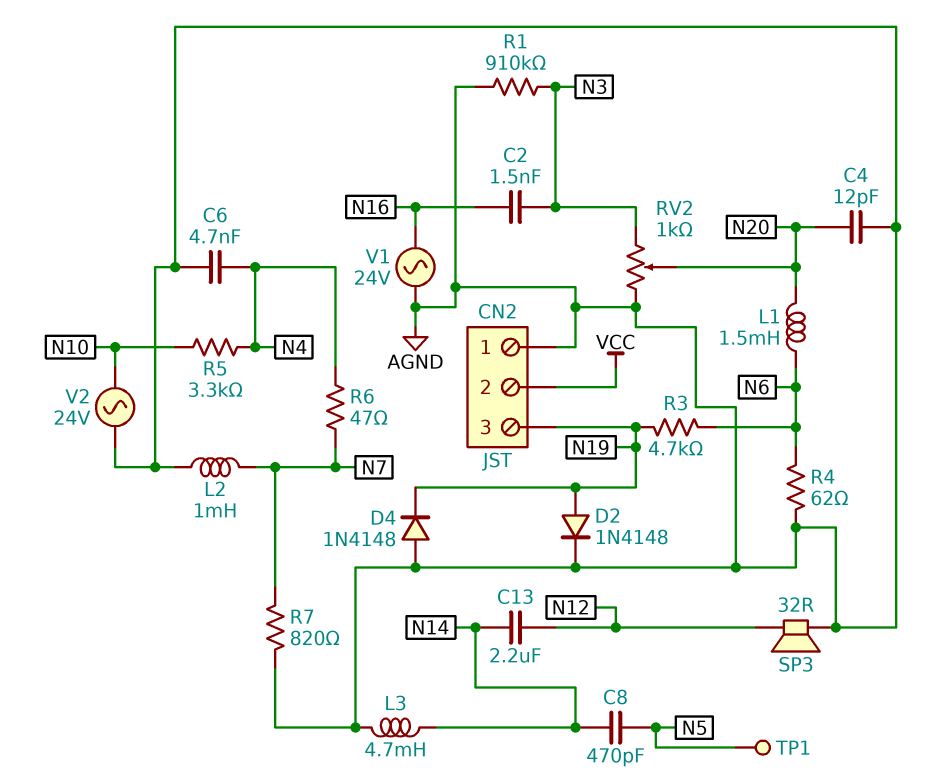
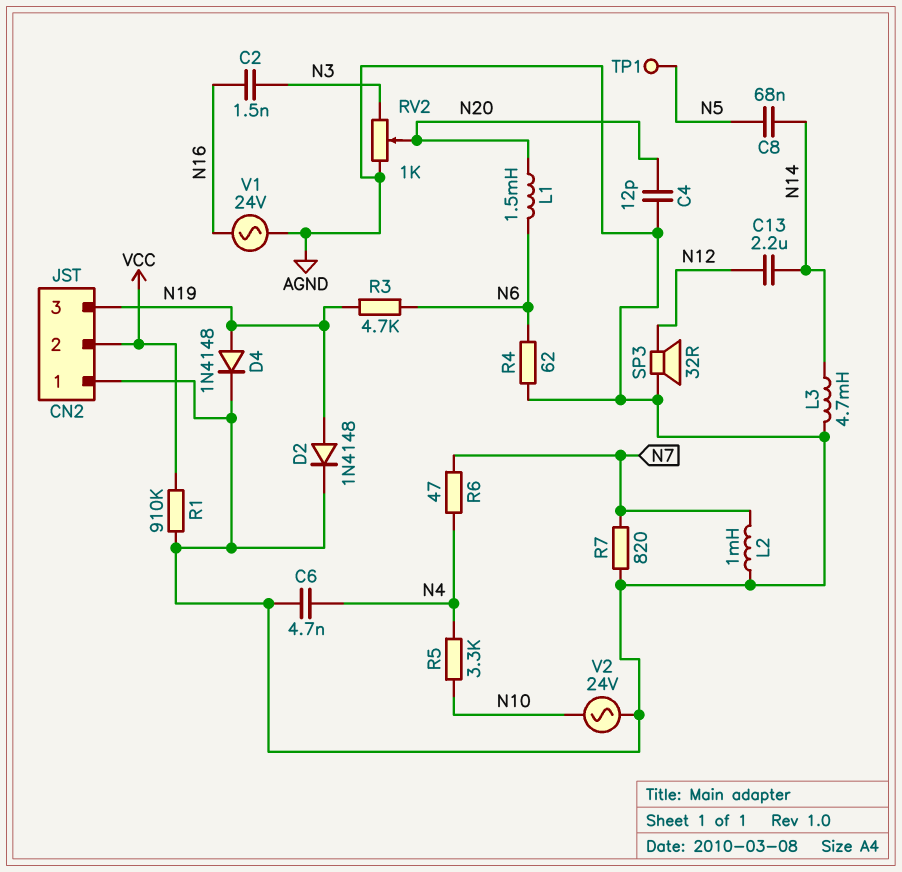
C8: 470pF (N5, N14) -> 68nF (N5, N14)
D4: diode 1N4148 (A AGND, K N19) -> diode 1N4148 (A N19, K AGND)
R1: 910k (AGND, N3) -> 910k (AGND, VCC)

